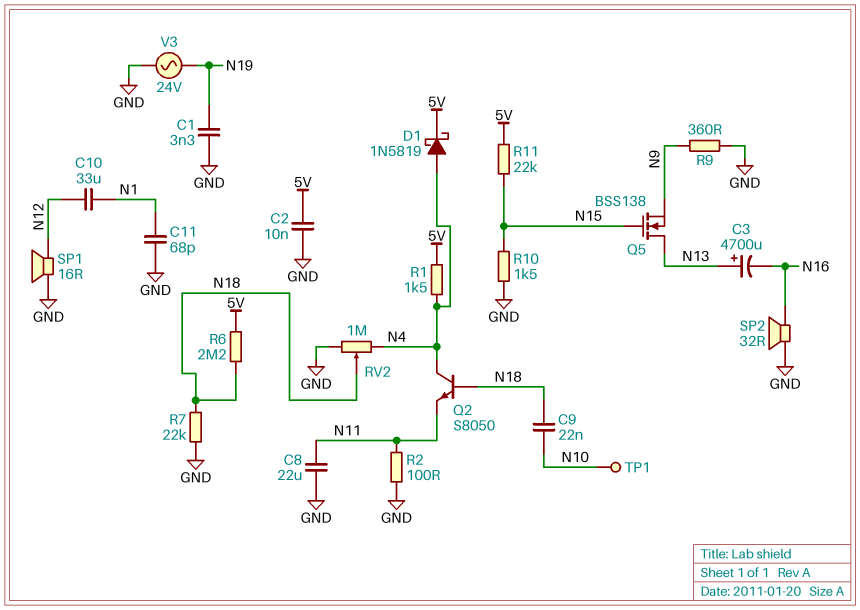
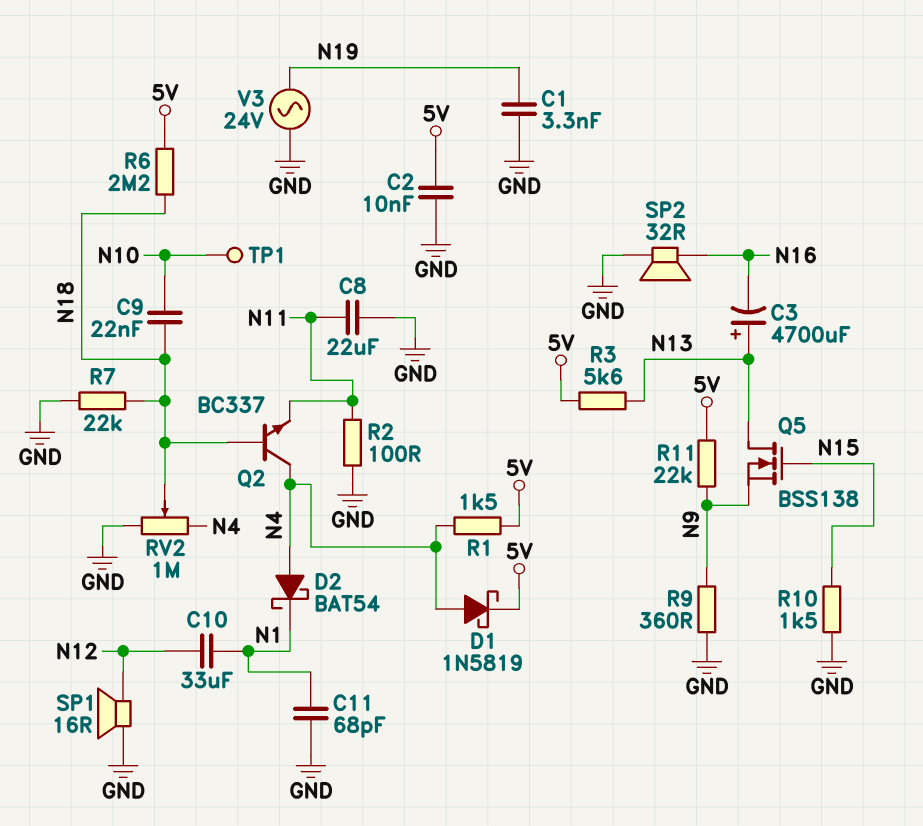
D2: none -> schottky BAT54 (A N4, K N1)
Q2: NPN S8050 (B N18, C N4, E N11) -> NPN BC337 (B N18, C N4, E N11)
R3: none -> 5.6k (5V, N13)
R11: 22k (5V, N15) -> 22k (5V, N9)

